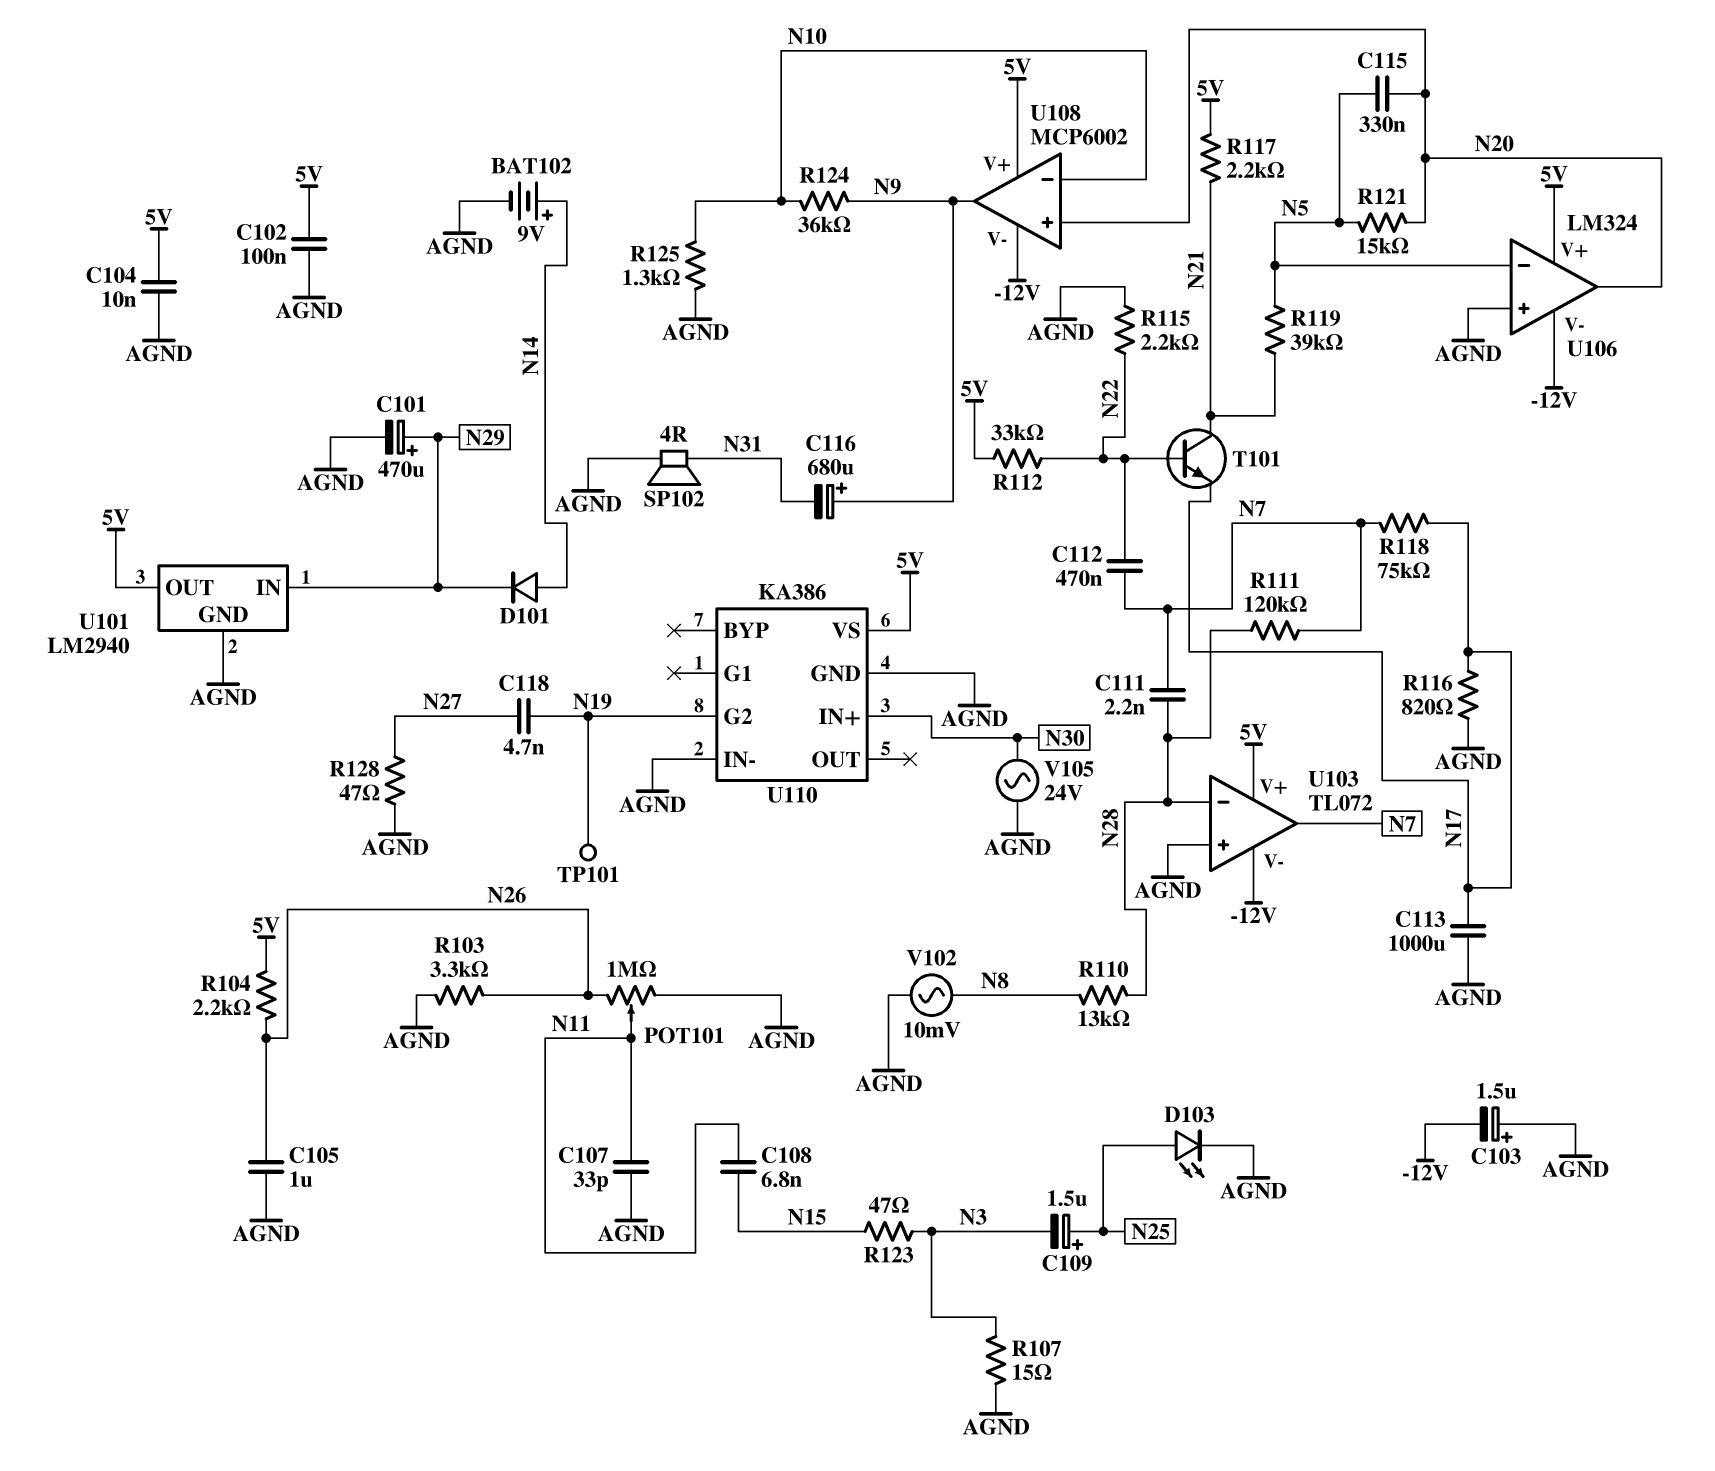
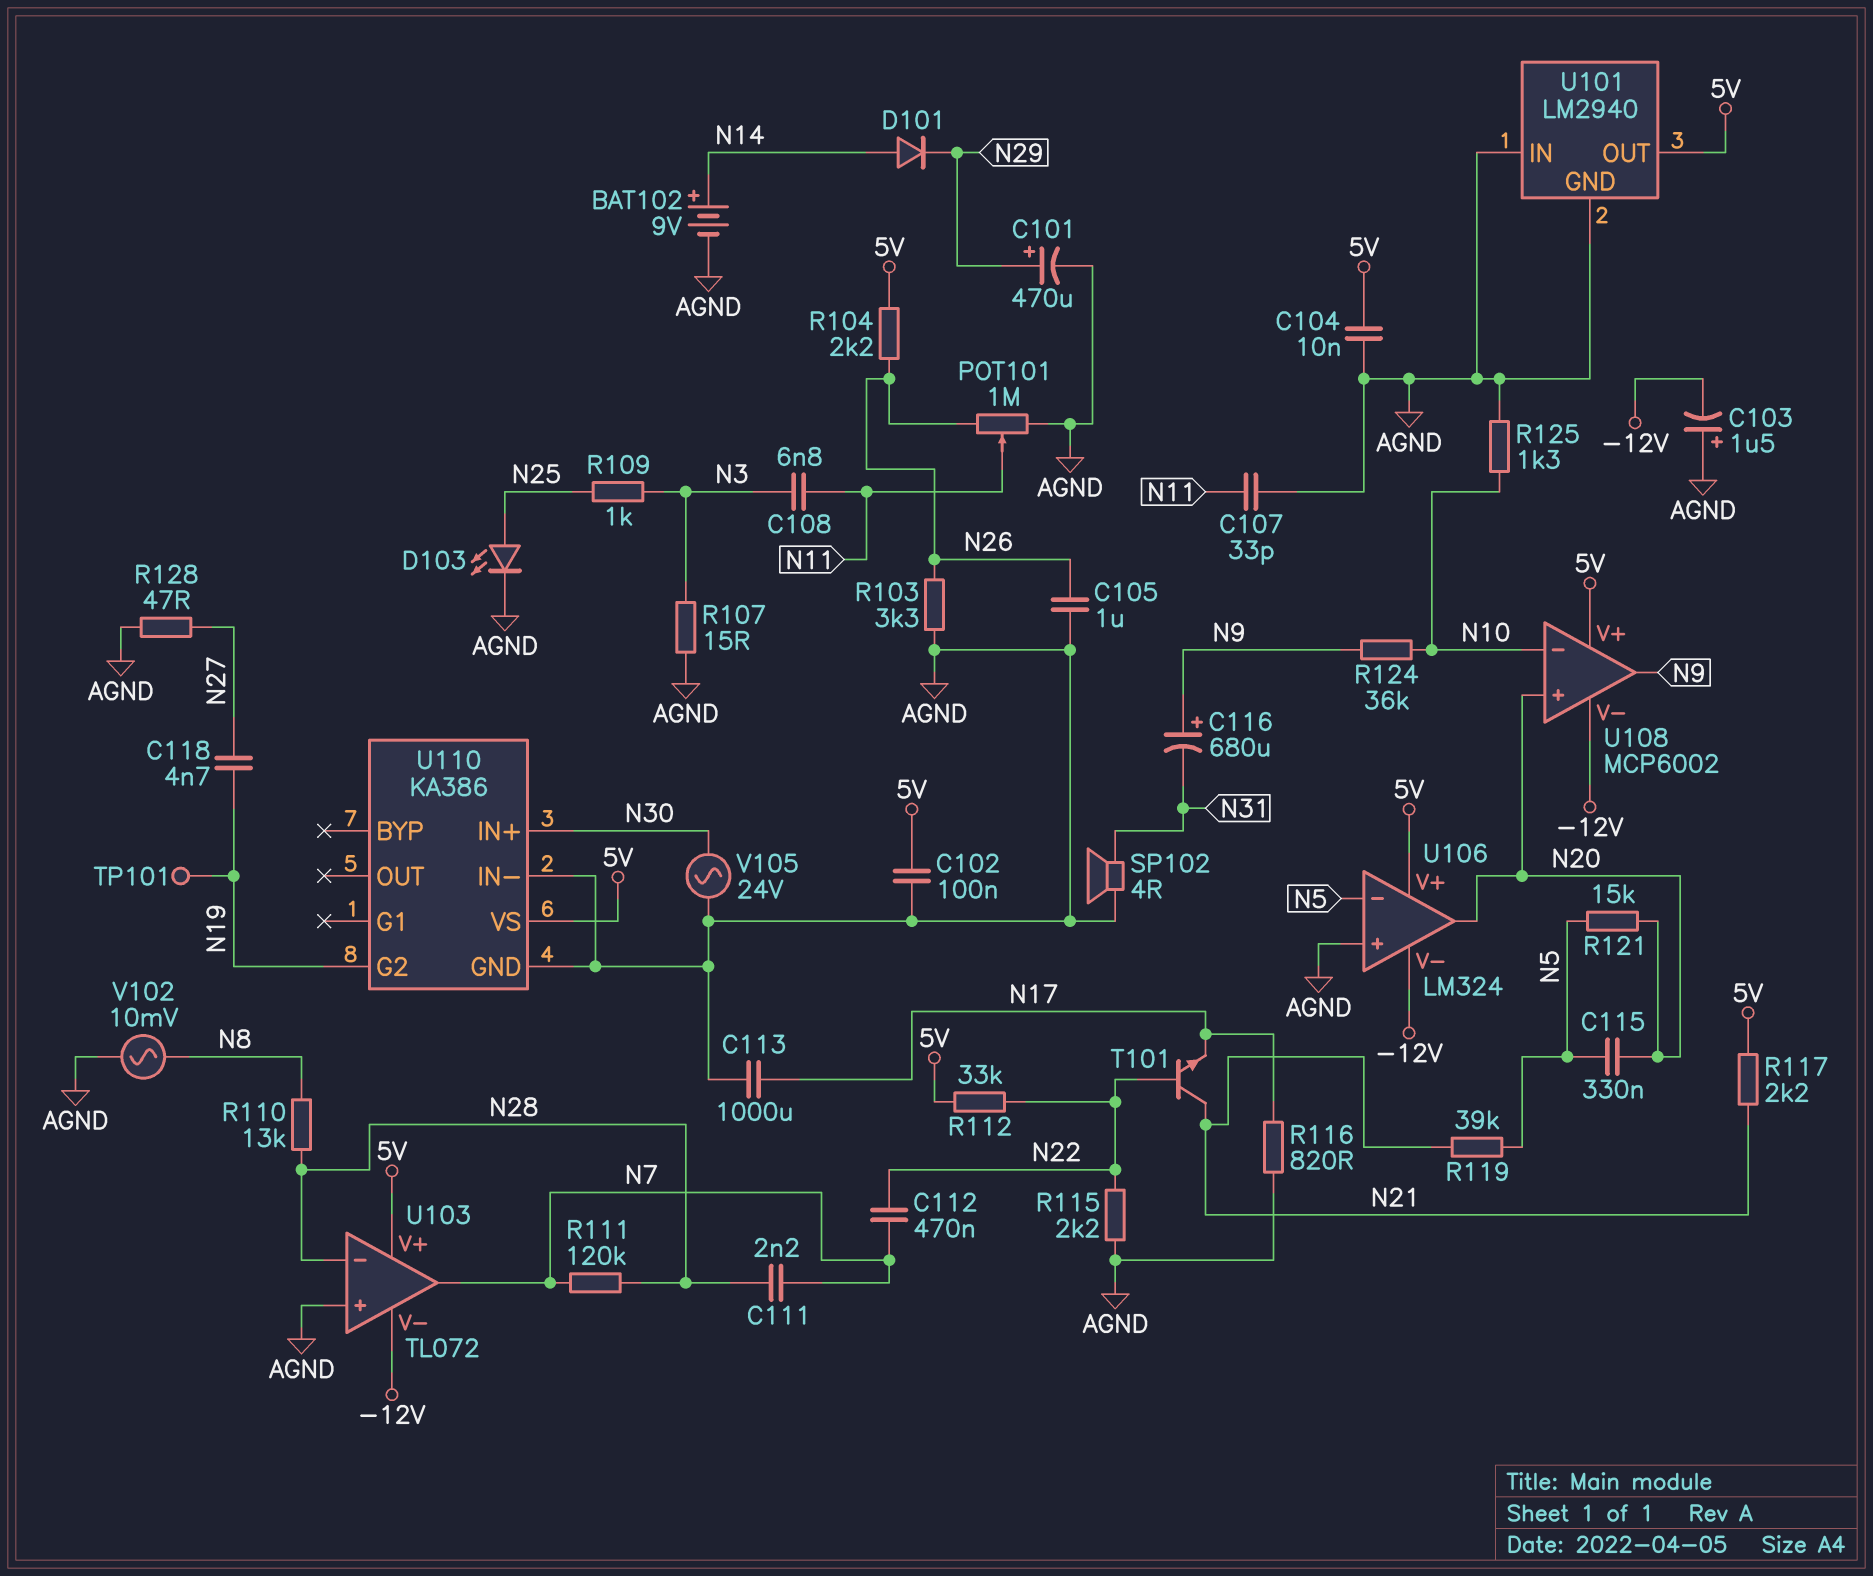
C108: 6.8nF (N11, N15) -> 6.8nF (N3, N11)
C109: 1.5uF (plus N25, minus N3) -> none
R109: none -> 1k (N3, N25)
R118: 75k (N7, N17) -> none
R123: 47 (N3, N15) -> none
U101 pin IN: N29 -> AGND

